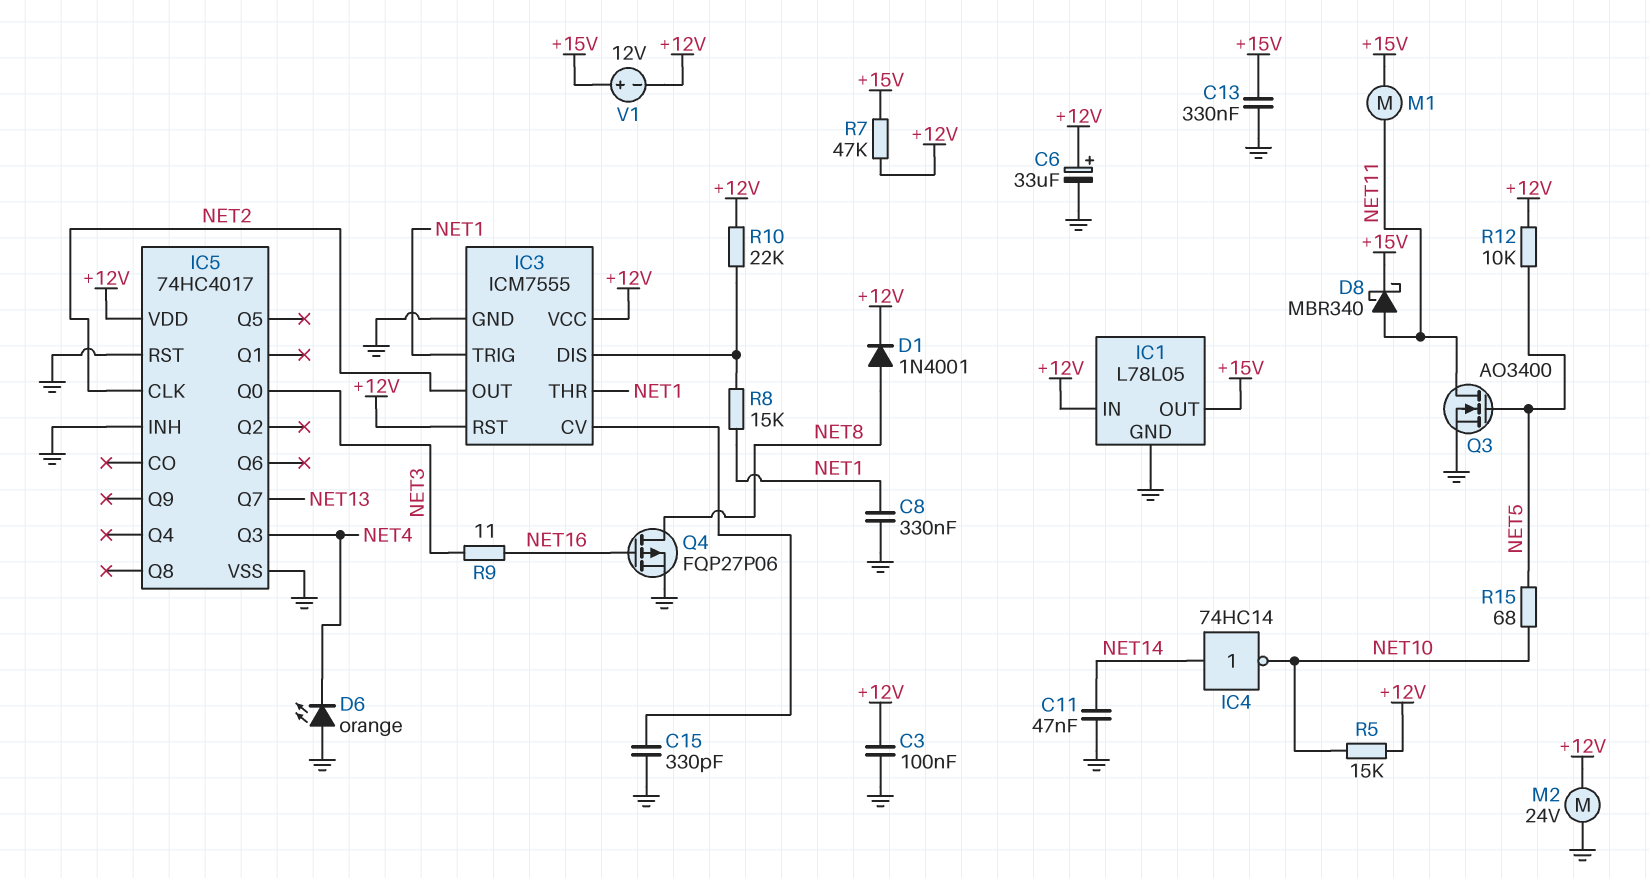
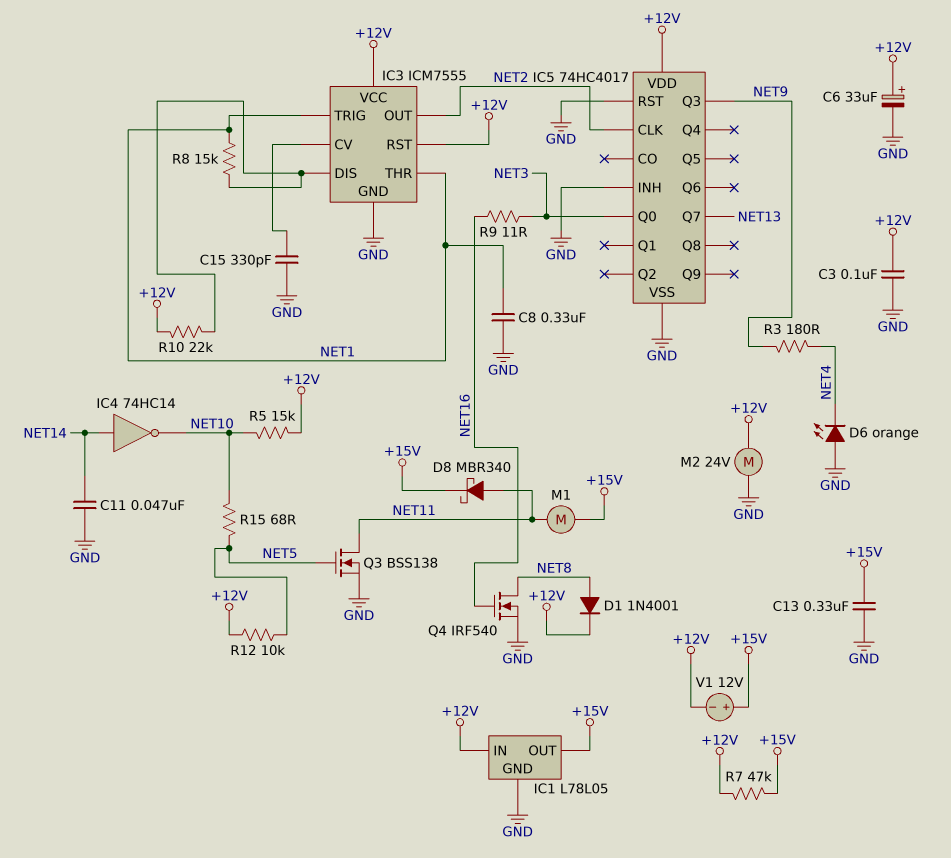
IC5 pin Q3: NET4 -> NET9
Q3: NMOS AO3400 (G NET5, D NET11, S GND) -> NMOS BSS138 (G NET5, D NET11, S GND)
Q4: PMOS FQP27P06 (G NET16, D NET8, S GND) -> NMOS IRF540 (G NET16, D NET8, S GND)
R3: none -> 180 (NET4, NET9)

